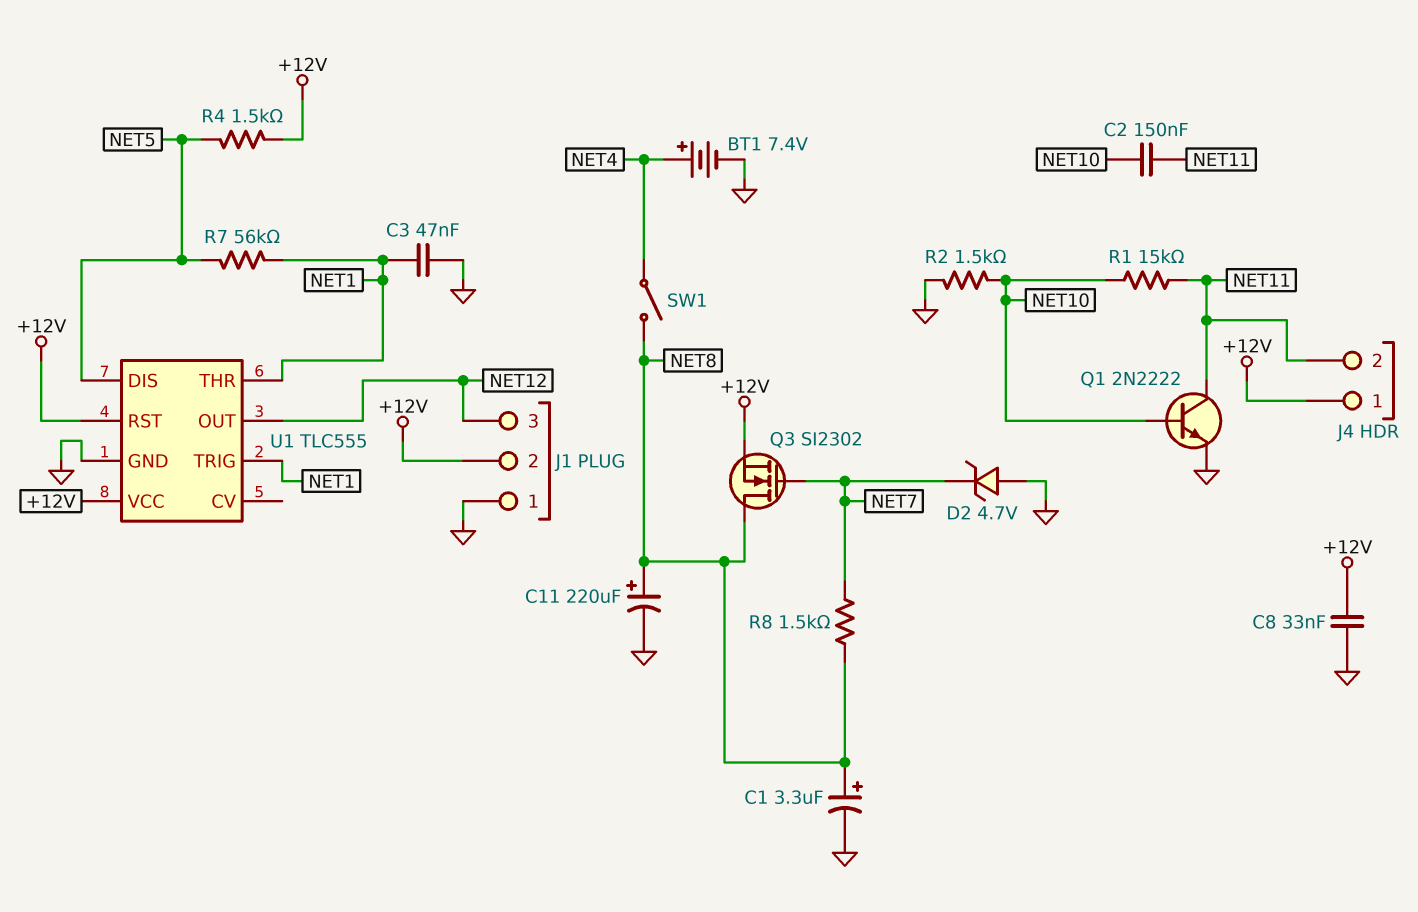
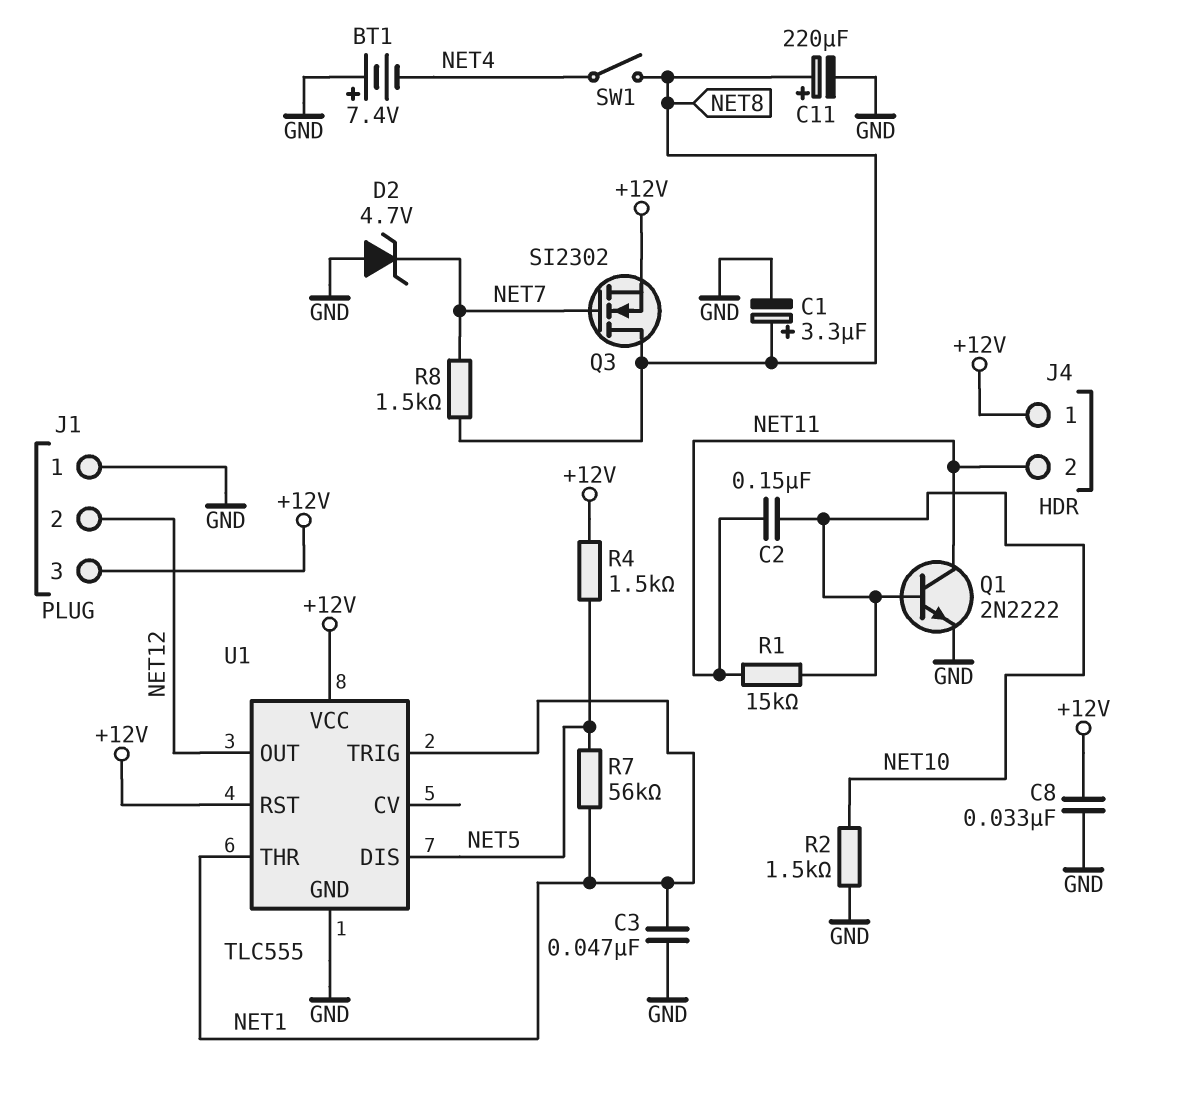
BT1: 7.4V (plus NET4, minus GND) -> 7.4V (plus GND, minus NET4)
J1 pin 2: +12V -> NET12
J1 pin 3: NET12 -> +12V

